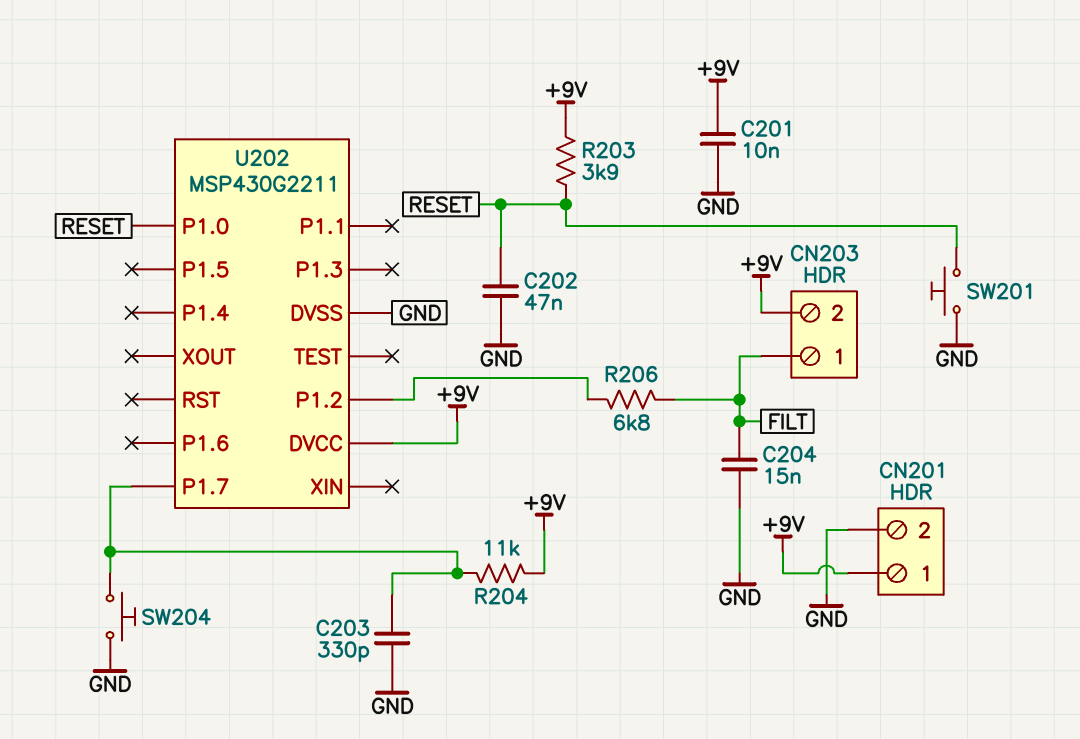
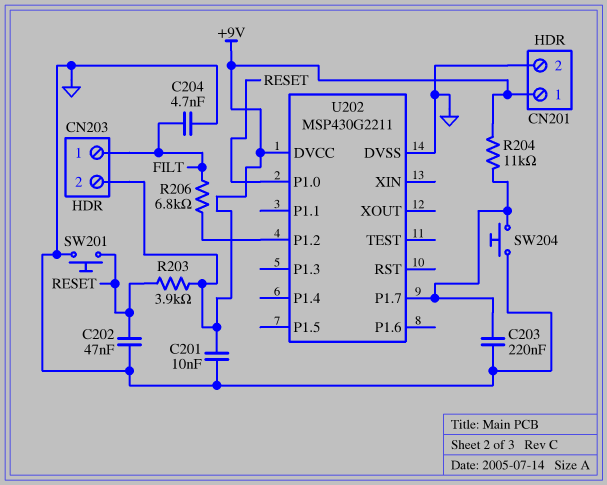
C203: 330pF (GND, U202/P1.7) -> 220nF (GND, U202/P1.7)
C204: 15nF (FILT, GND) -> 4.7nF (FILT, GND)

